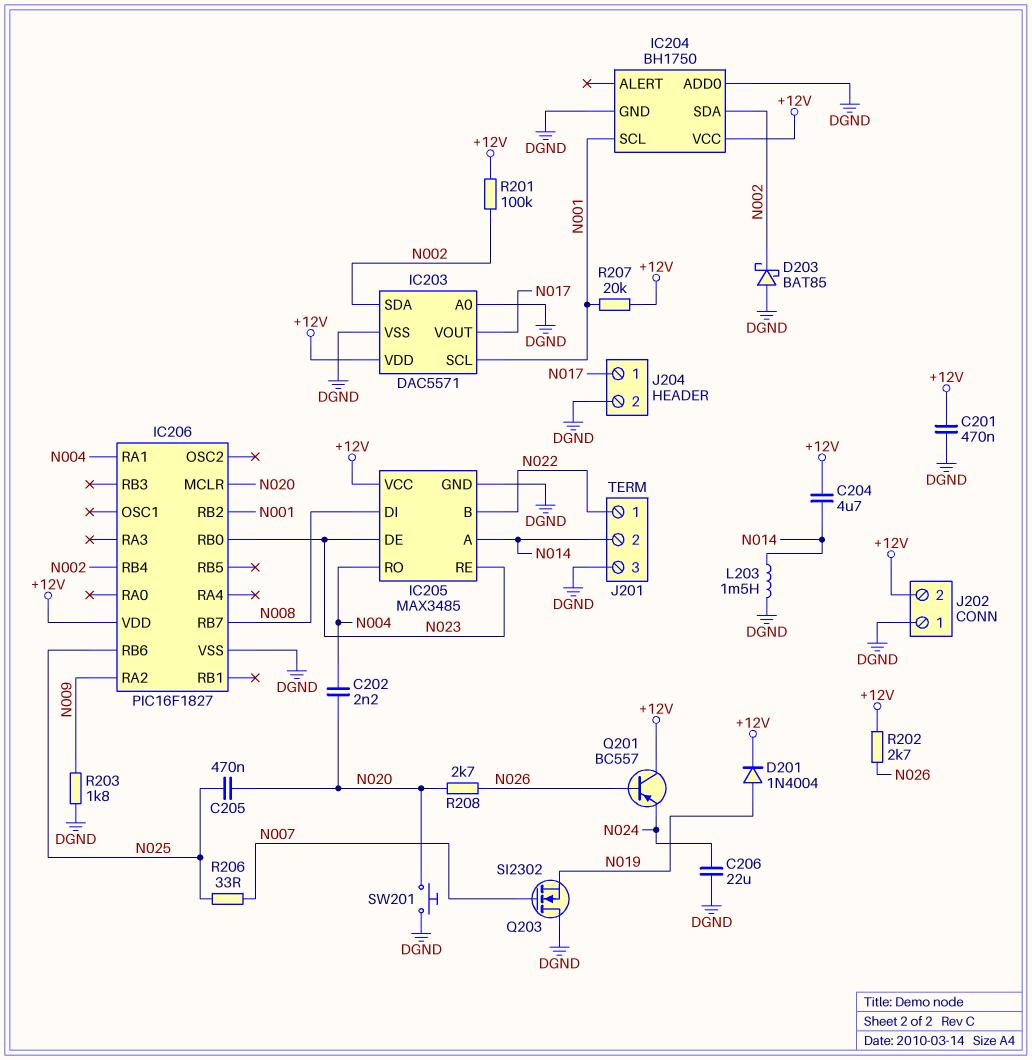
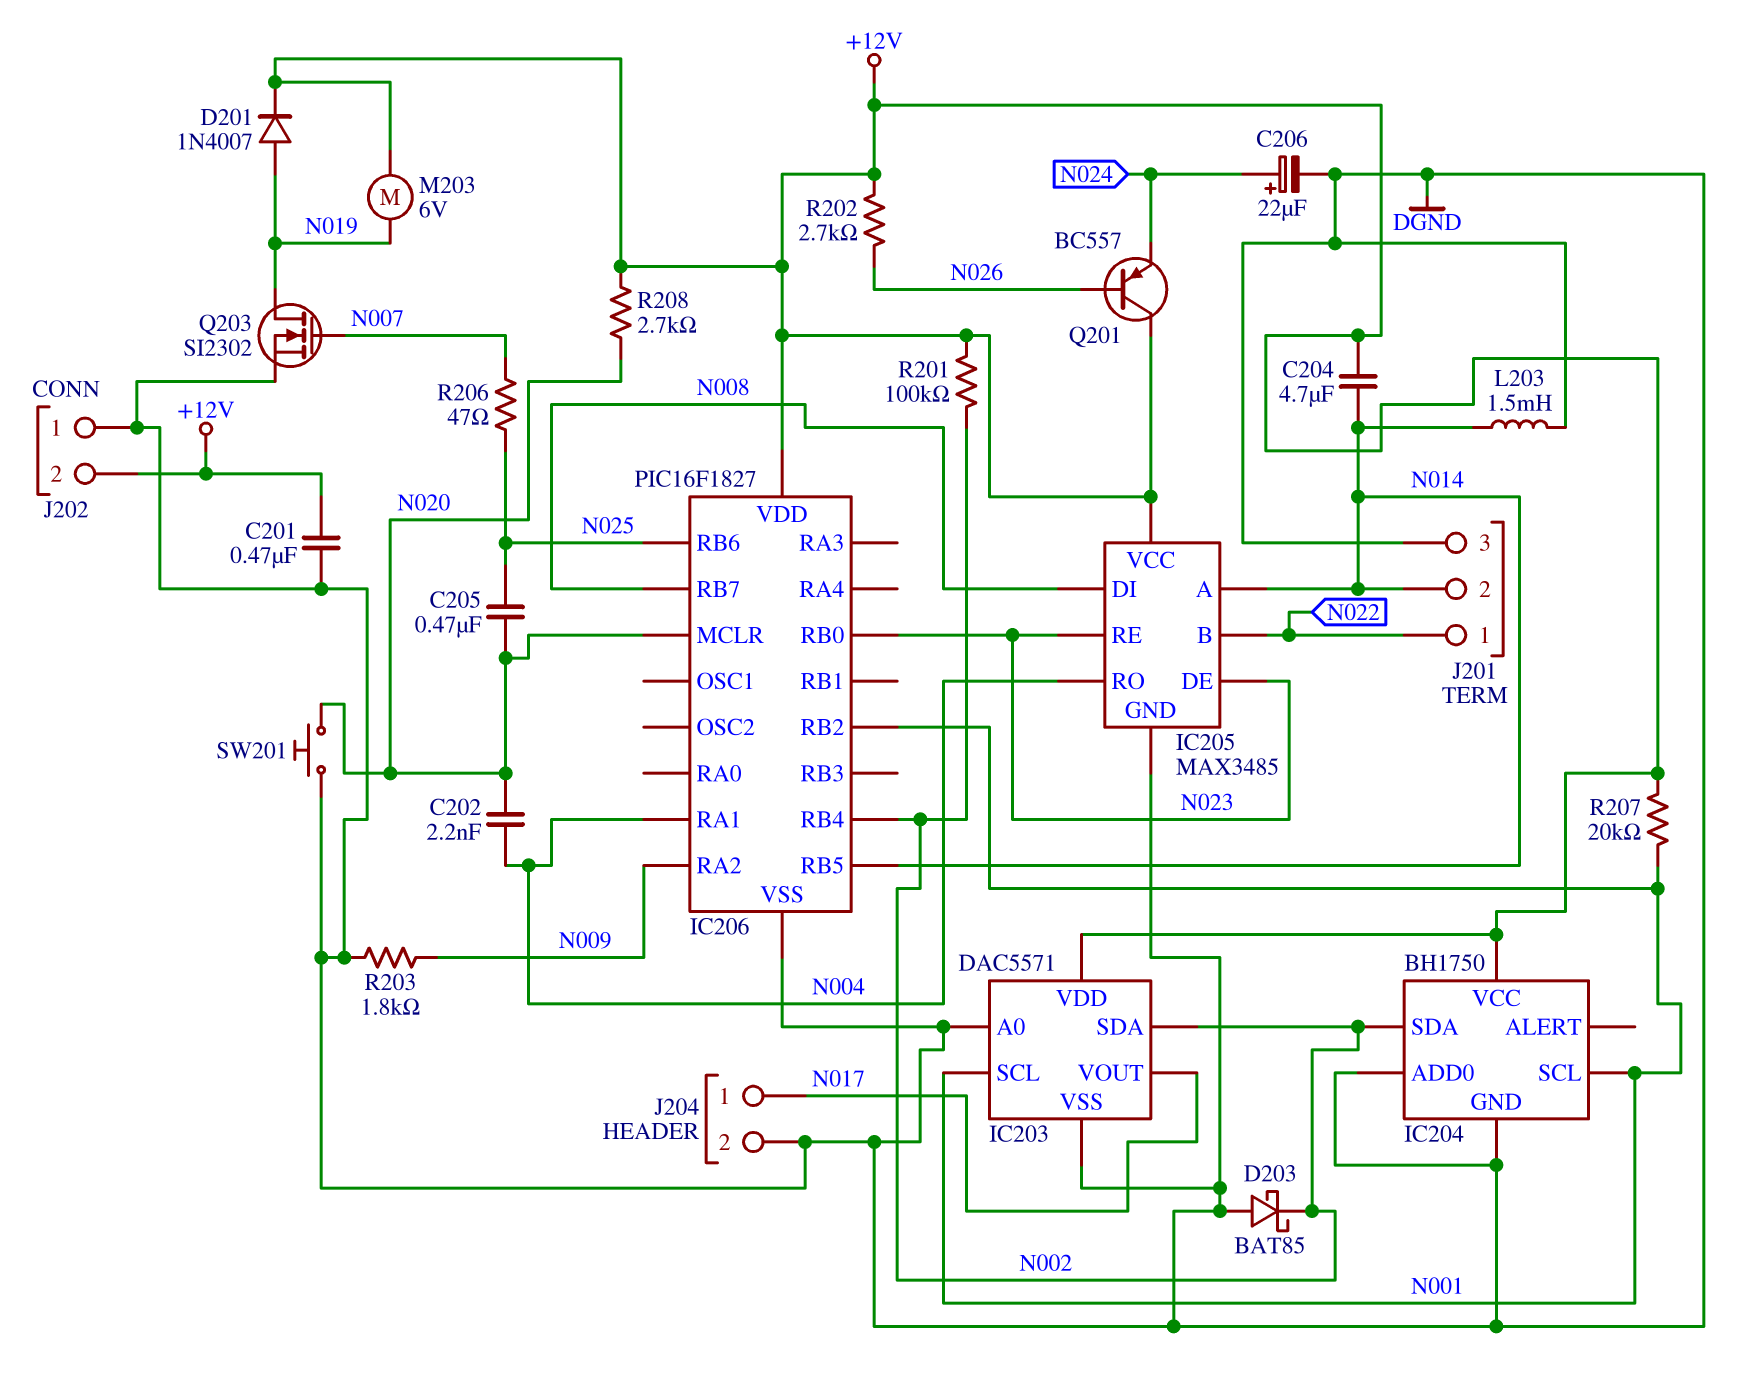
C206: 22uF (DGND, N024) -> 22uF (plus N024, minus DGND)
D201: diode 1N4004 (A N019, K +12V) -> diode 1N4007 (A N019, K +12V)
IC206 pin RB5: none -> N014
M203: none -> motor 6V (+12V, N019)
Q203: NMOS SI2302 (G N007, D DGND, S N019) -> NMOS SI2302 (G N007, D N019, S DGND)
R206: 33 (N007, N025) -> 47 (N007, N025)
R208: 2.7k (N020, N026) -> 2.7k (+12V, N020)

